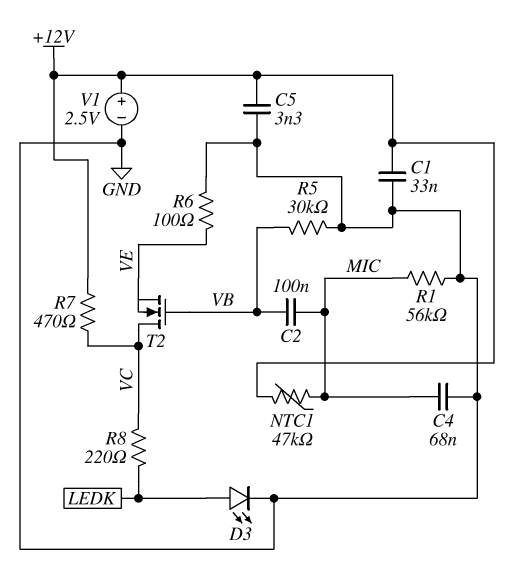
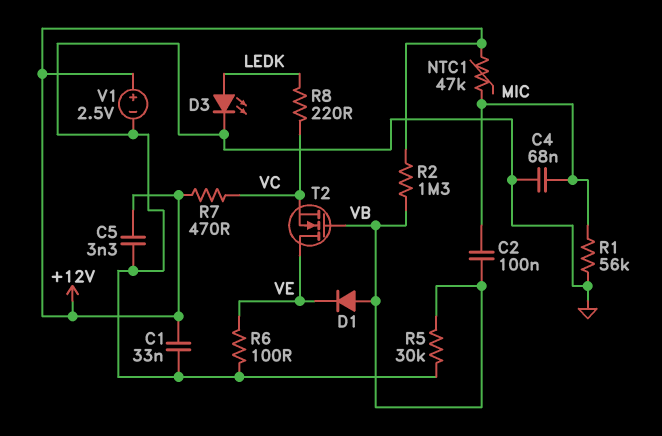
D1: none -> diode (A VB, K VE)
R2: none -> 1.3M (+12V, VB)
T2: NMOS (G VB, D VC, S VE) -> NMOS (G VB, D VE, S VC)

